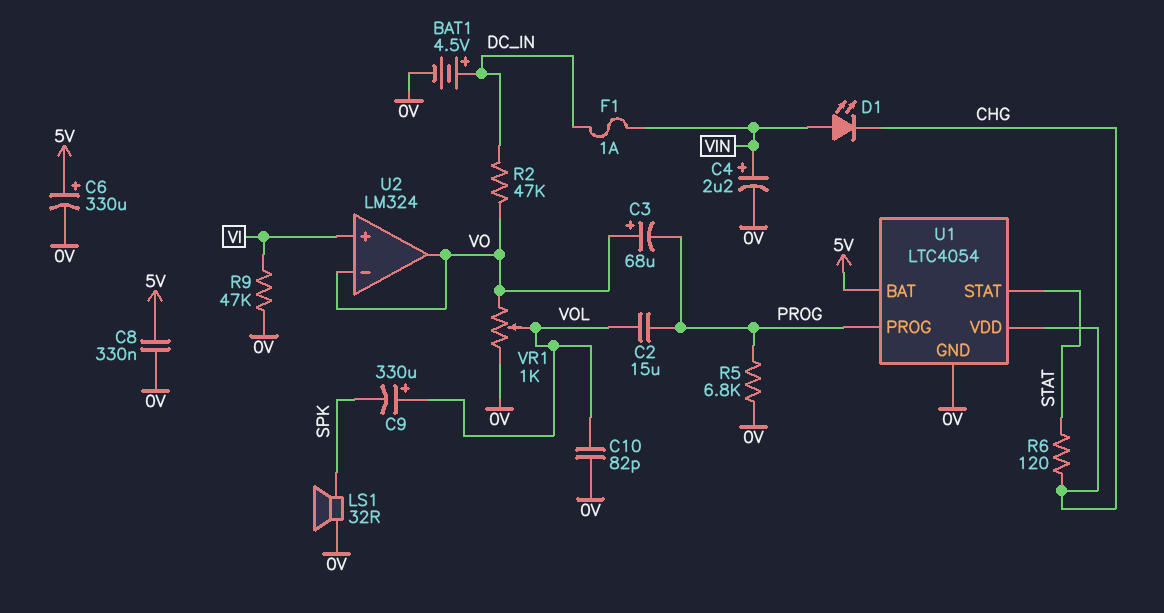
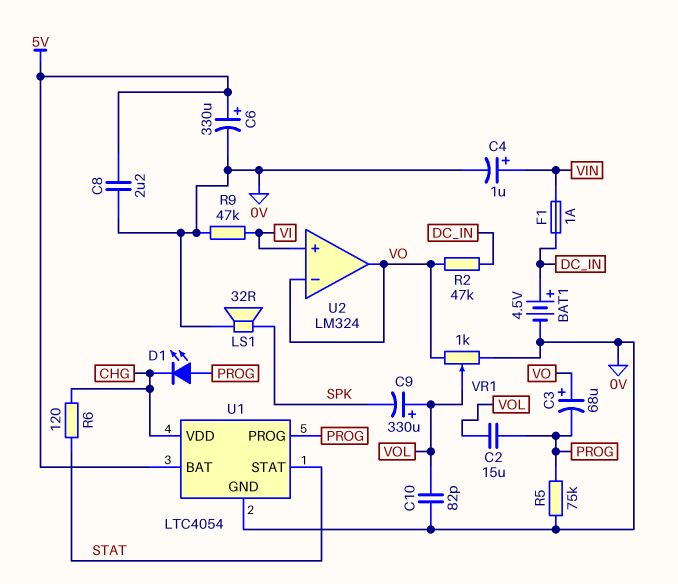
C4: 2.2uF (plus VIN, minus 0V) -> 1uF (plus VIN, minus 0V)
C8: 330nF (0V, 5V) -> 2.2uF (0V, 5V)
D1: LED (A VIN, K CHG) -> LED (A PROG, K CHG)
R5: 6.8k (0V, PROG) -> 75k (0V, PROG)

